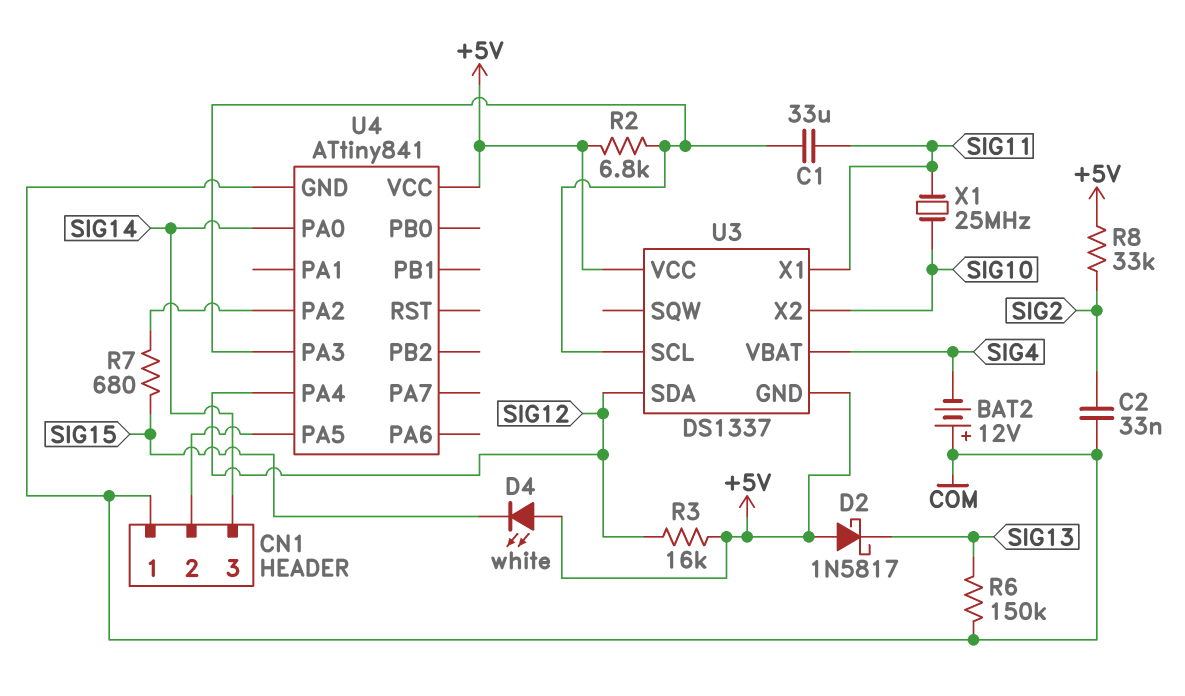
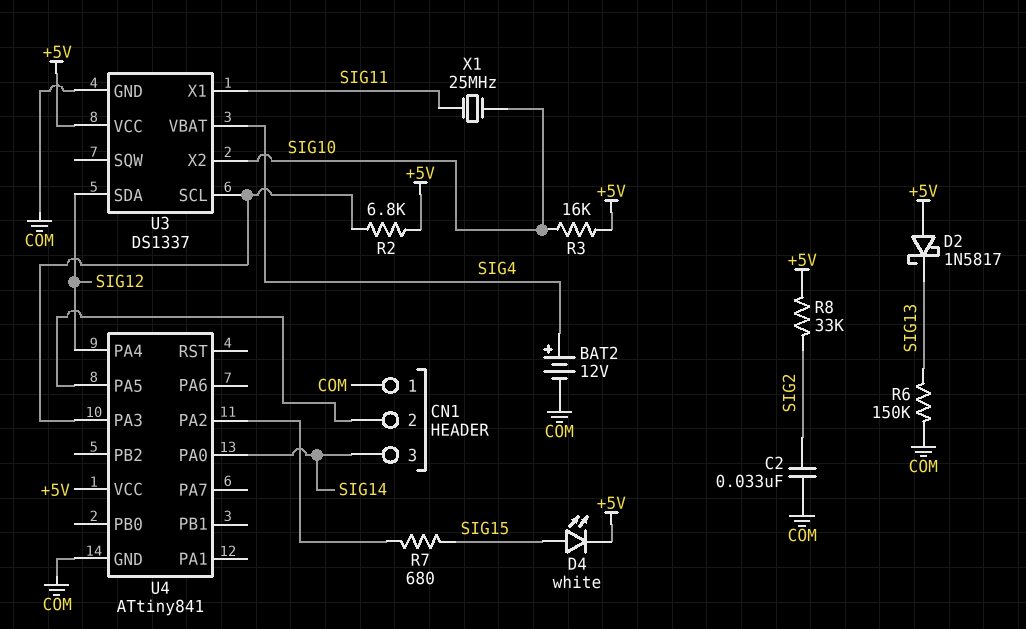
BAT2: 12V (plus COM, minus SIG4) -> 12V (plus SIG4, minus COM)
C1: 33uF (SIG11, U3/SCL) -> none
D4: LED white (A +5V, K SIG15) -> LED white (A SIG15, K +5V)
R3: 16k (+5V, SIG12) -> 16k (+5V, SIG10)
U3 pin GND: +5V -> COM

